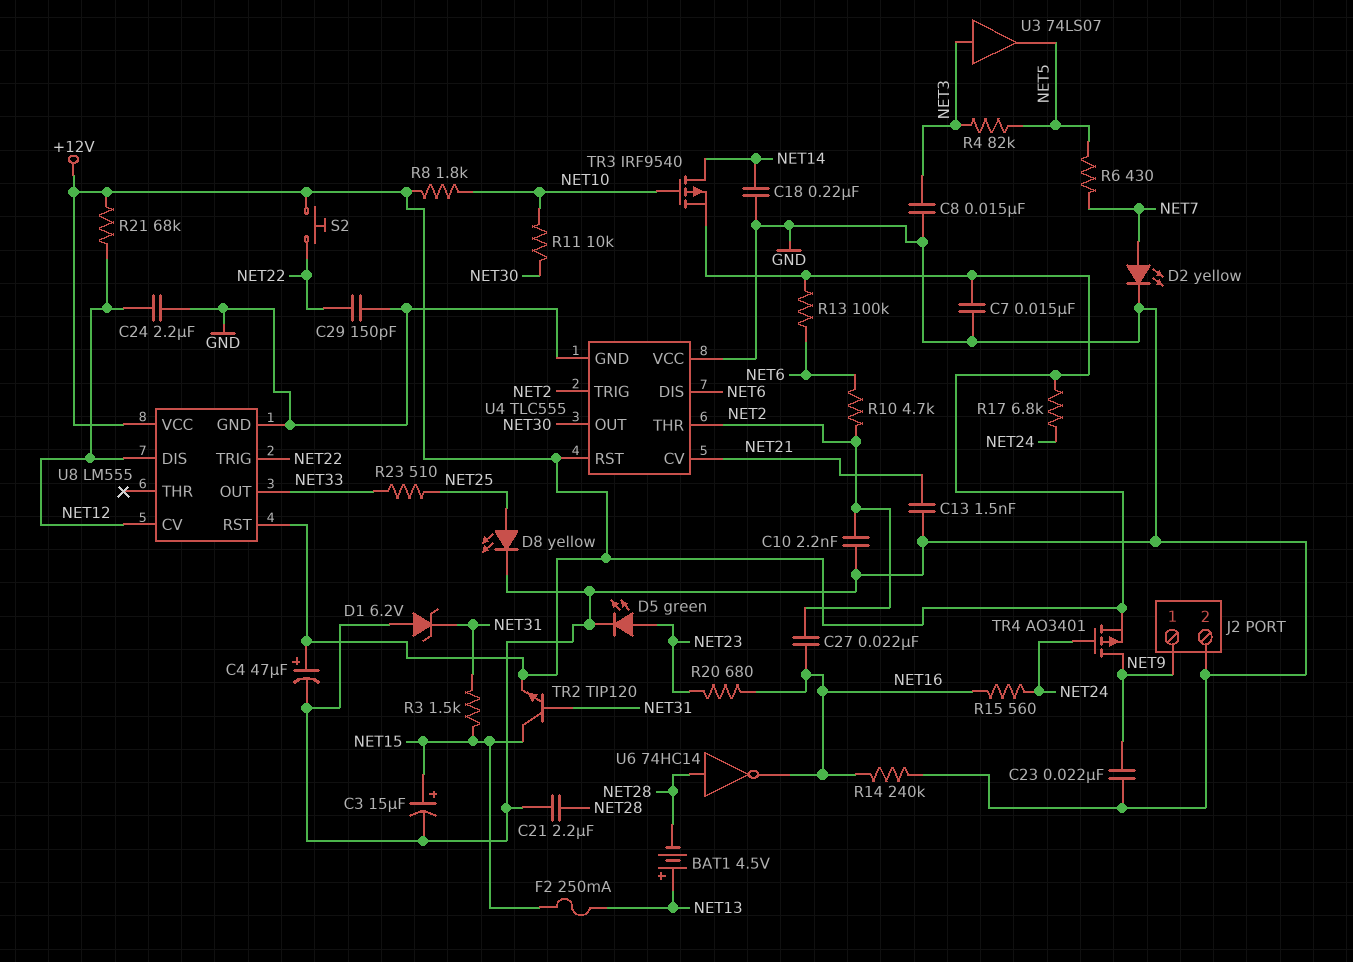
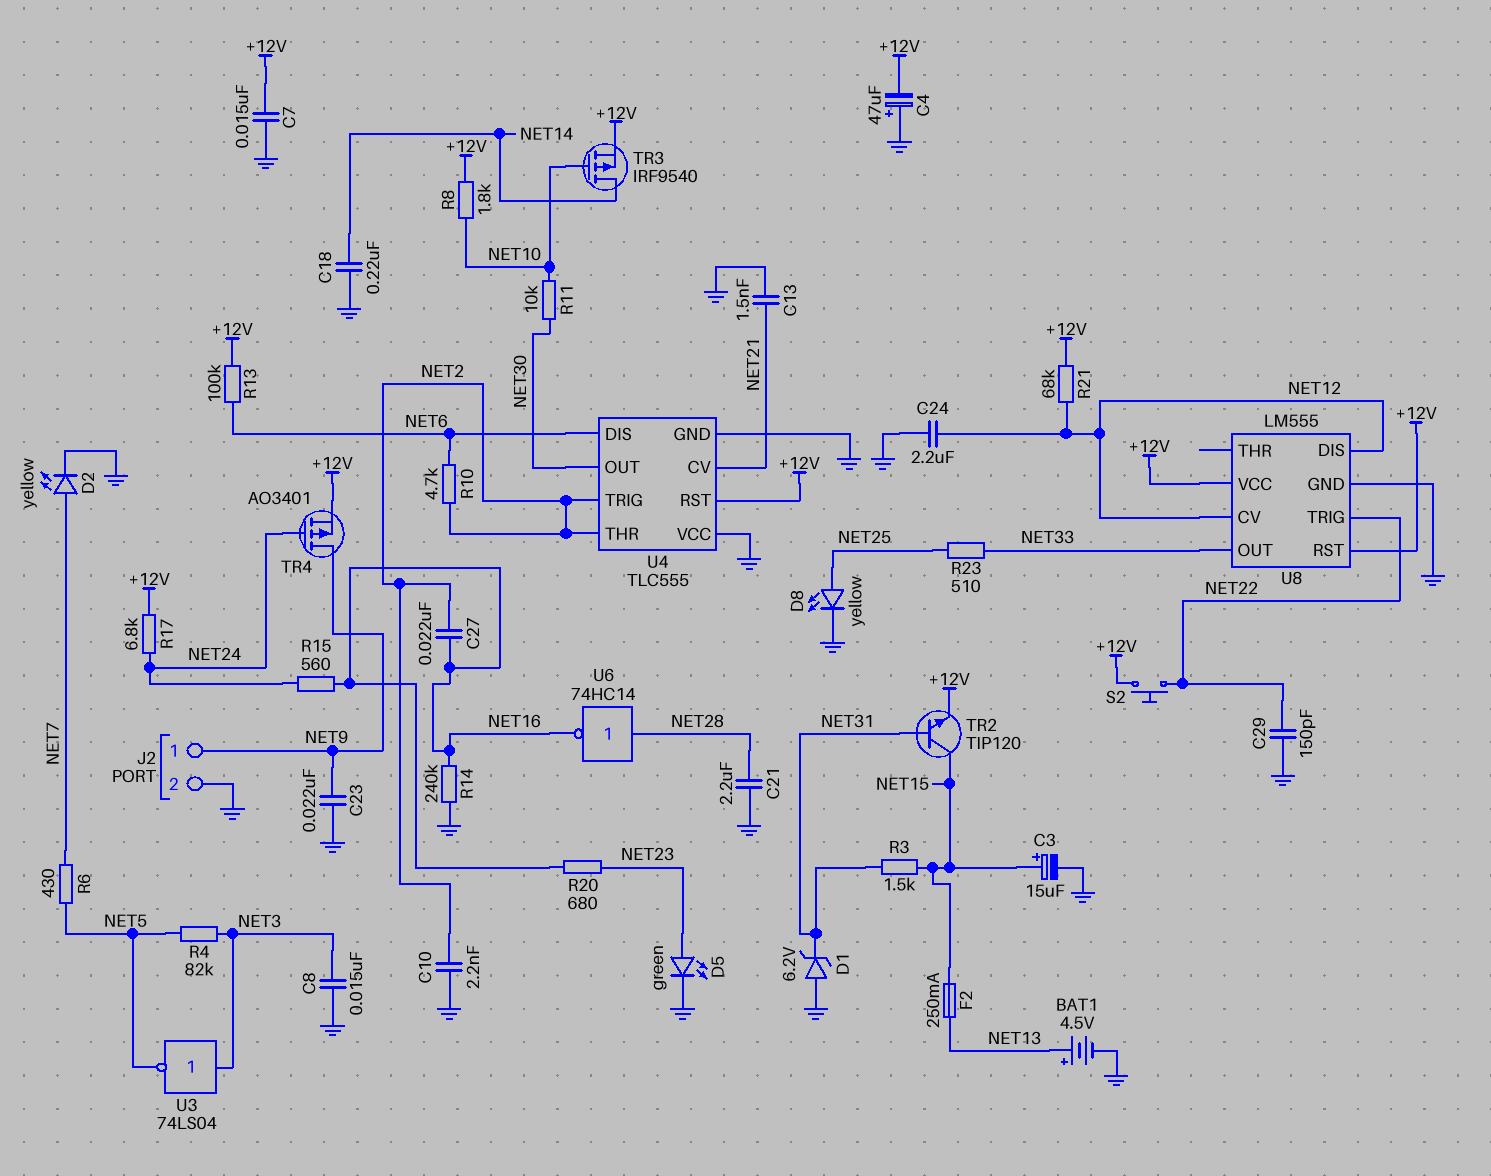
BAT1: 4.5V (plus NET13, minus NET28) -> 4.5V (plus NET13, minus GND)
C4: 47uF (plus +12V, minus GND) -> 47uF (plus GND, minus +12V)
U3: buffer 74LS07 (in NET3, out NET5) -> NOT 74LS04 (in NET3, out NET5)

